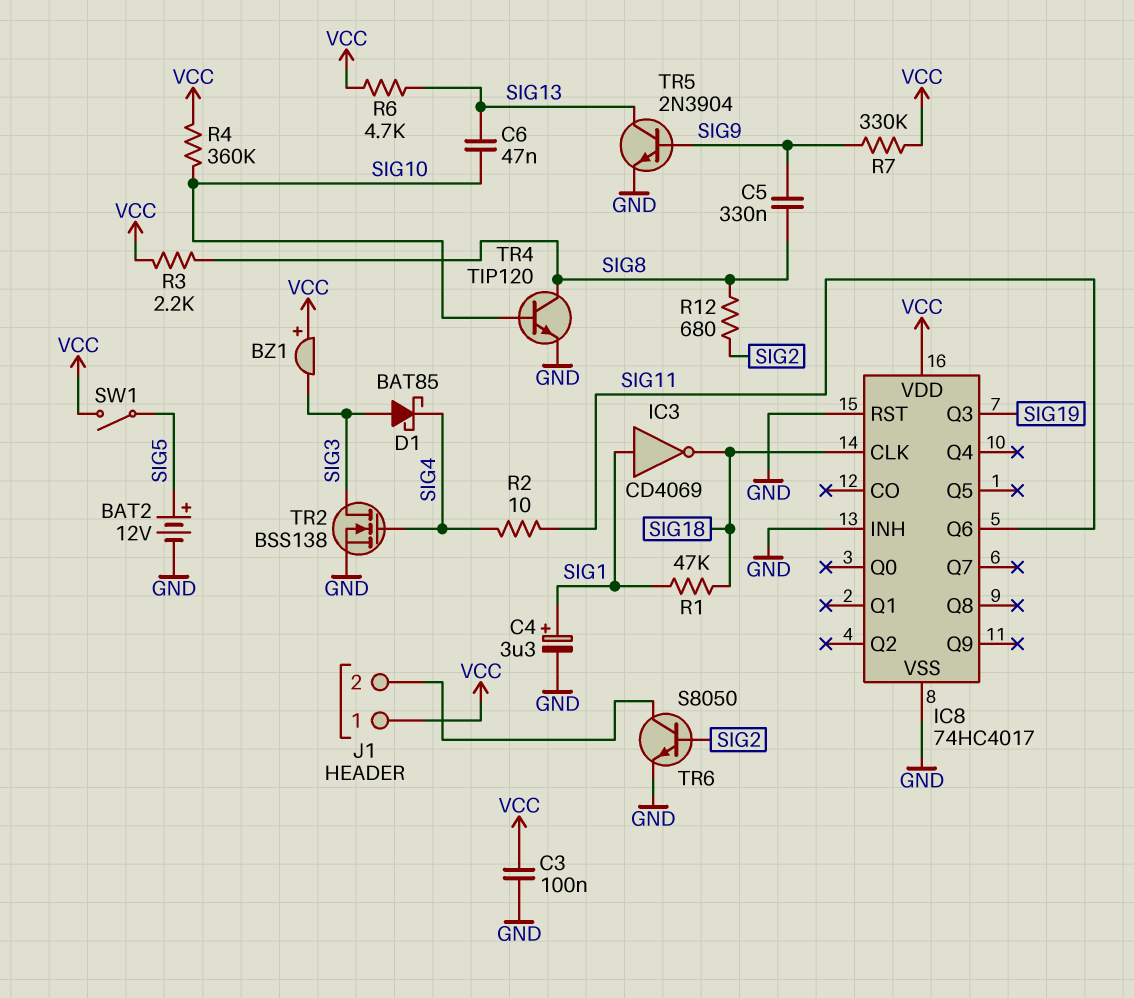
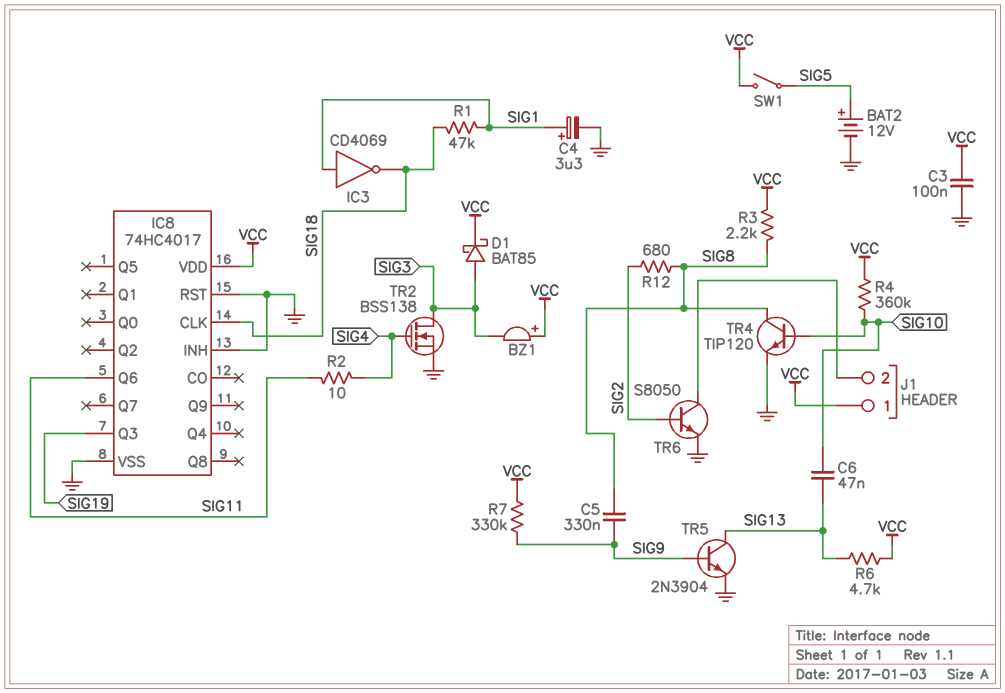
D1: schottky BAT85 (A SIG3, K SIG4) -> schottky BAT85 (A SIG3, K VCC)

